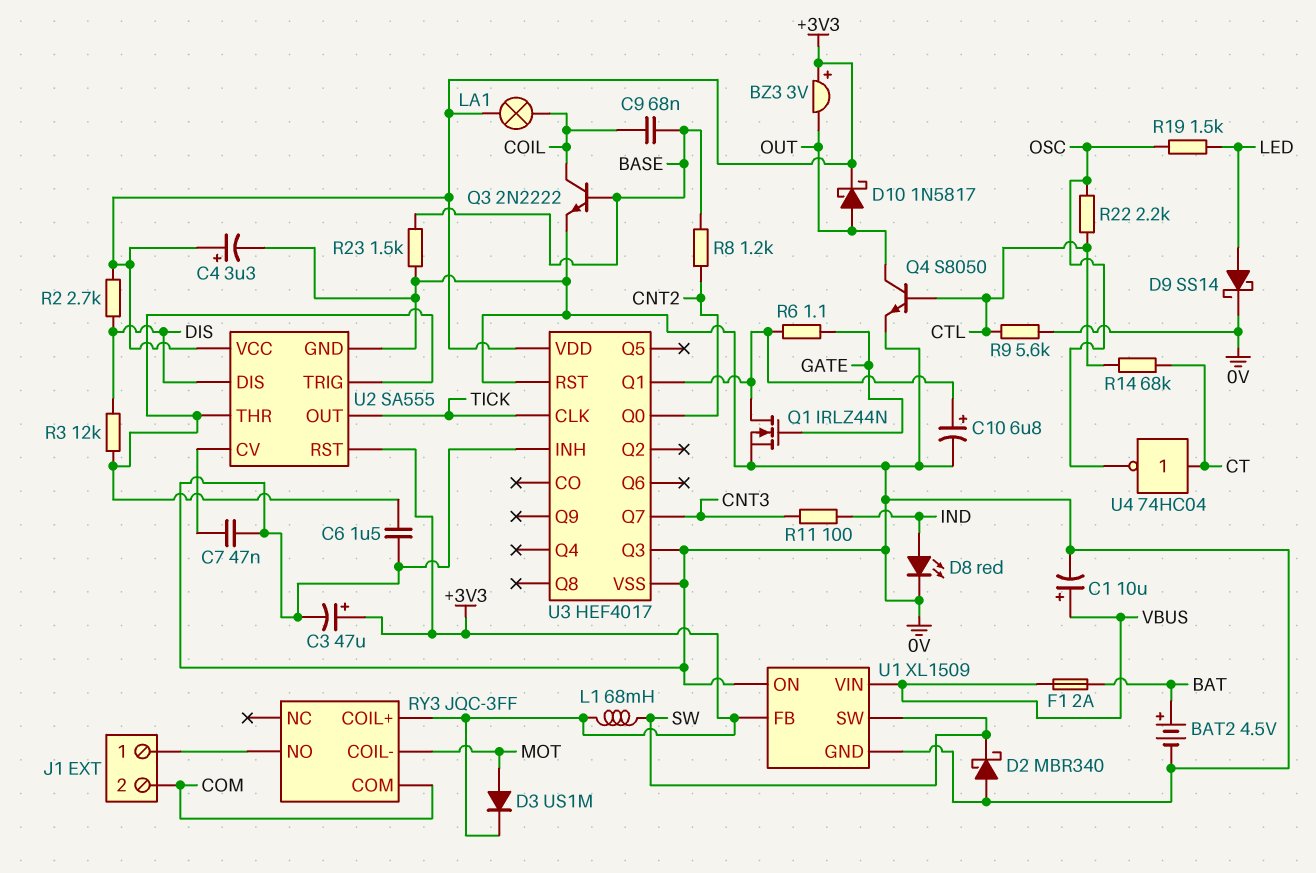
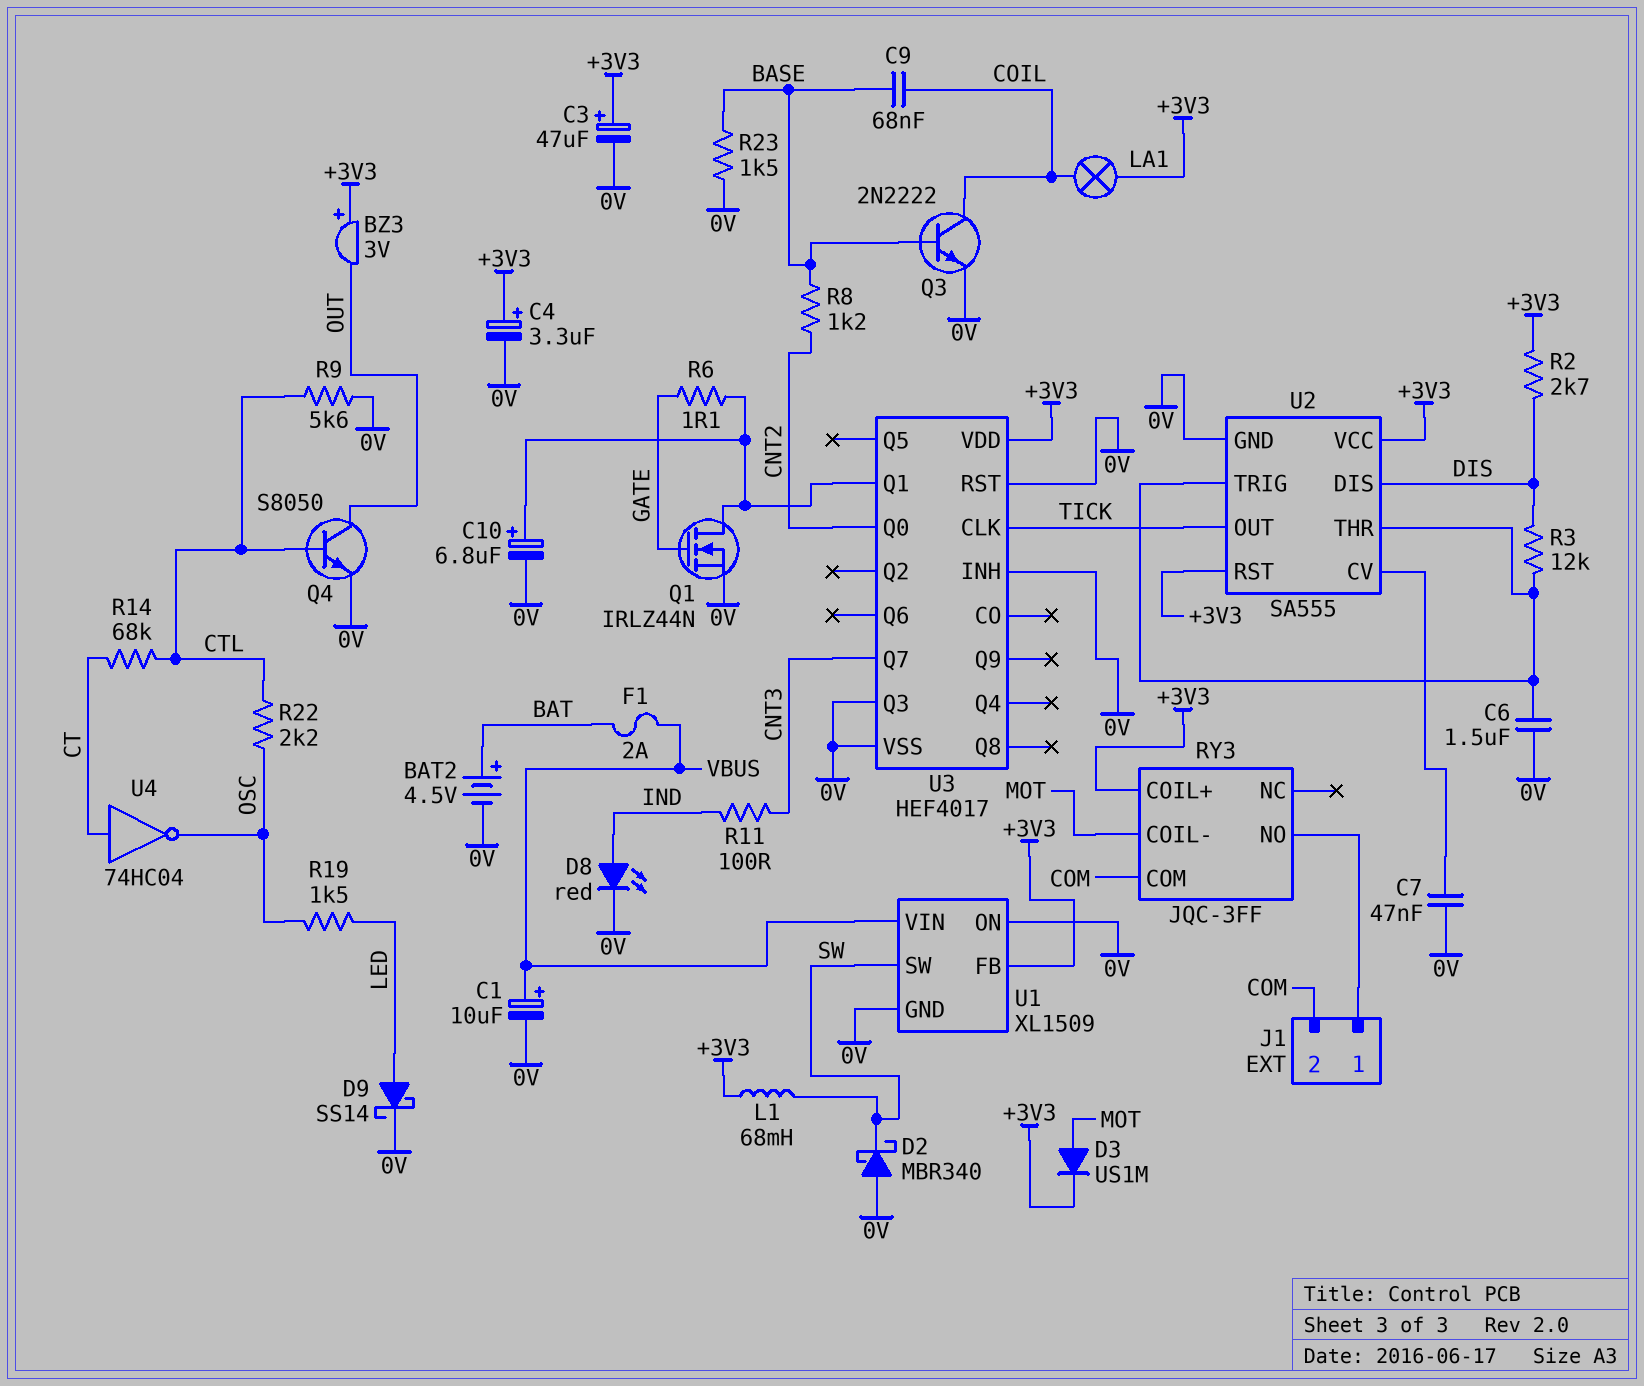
D10: schottky 1N5817 (A OUT, K +3V3) -> none

